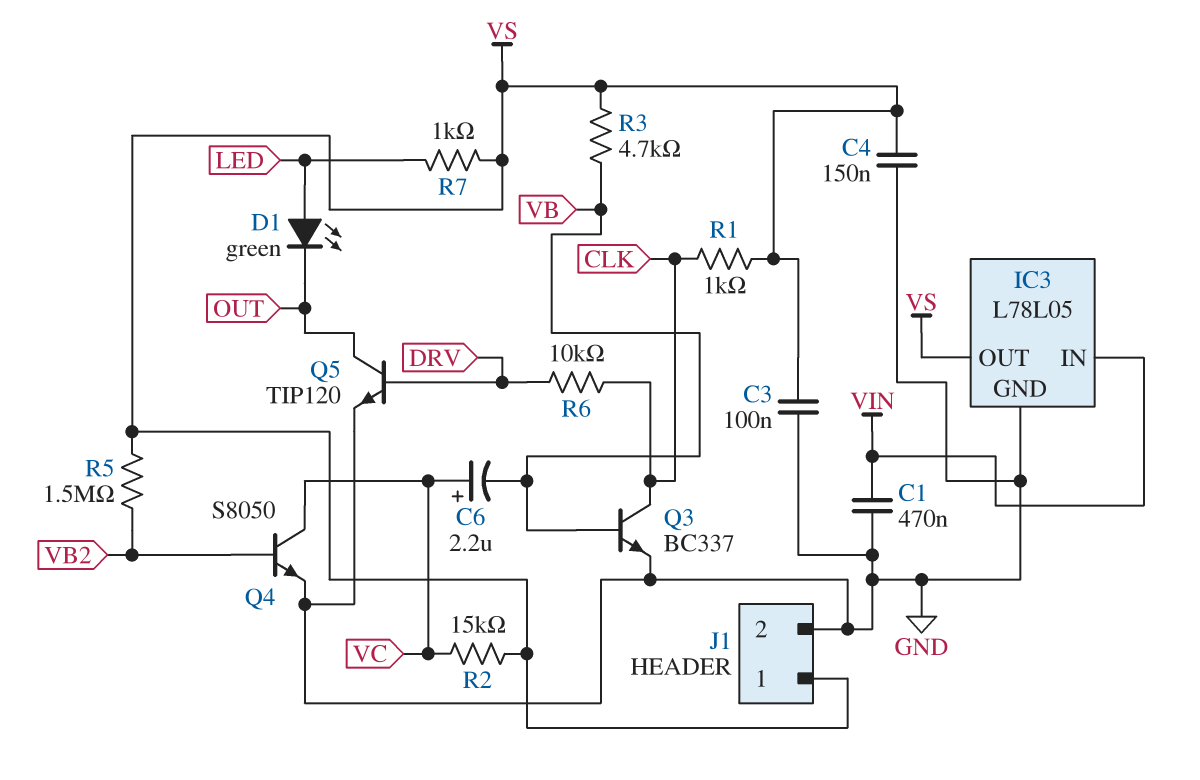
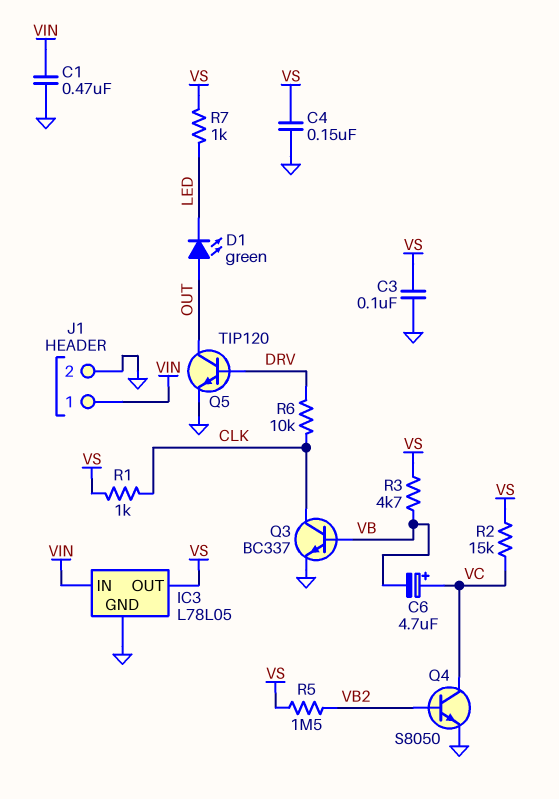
C6: 2.2uF (plus VC, minus VB) -> 4.7uF (plus VC, minus VB)
D1: LED green (A LED, K OUT) -> LED green (A OUT, K LED)
J1 pin 1: VS -> VIN

